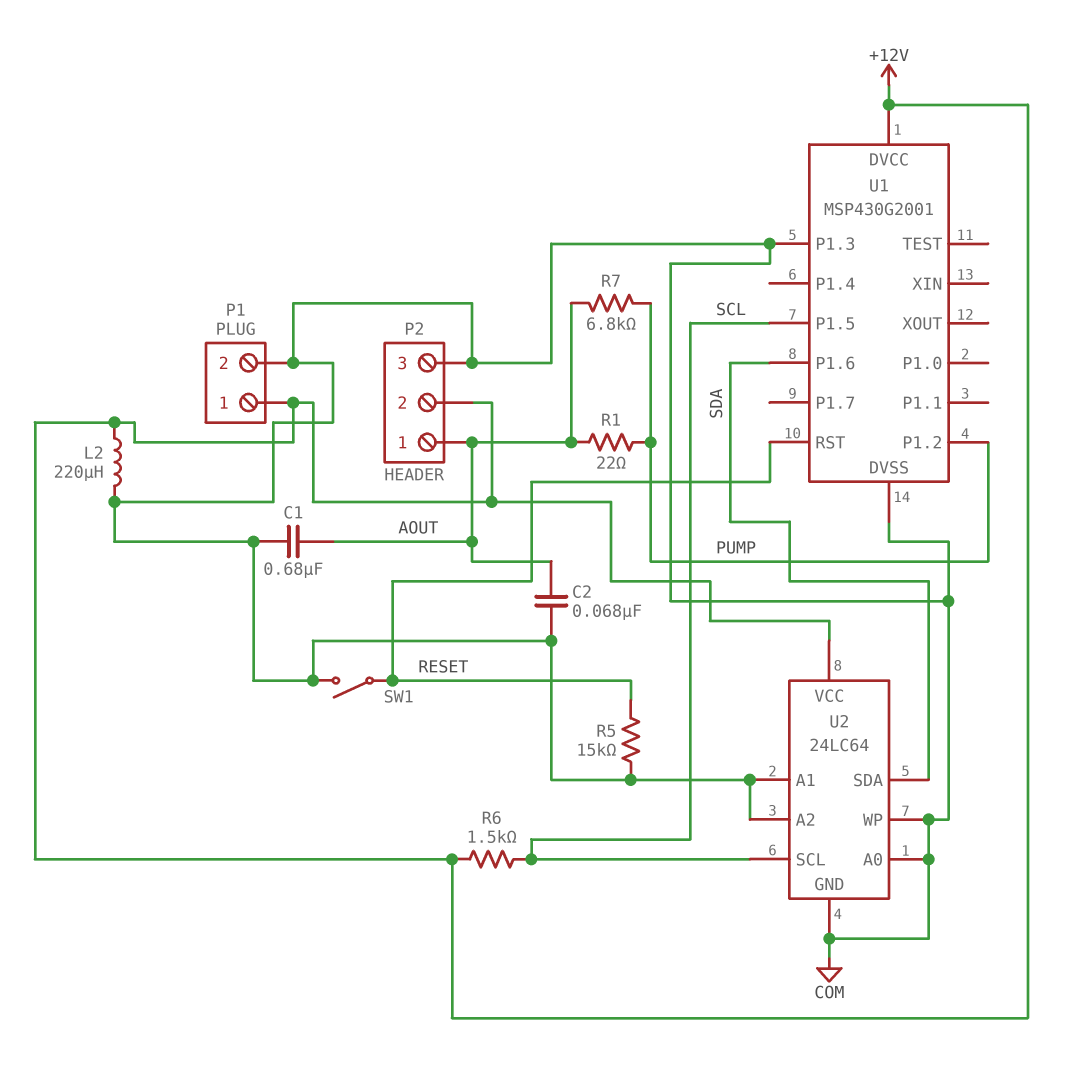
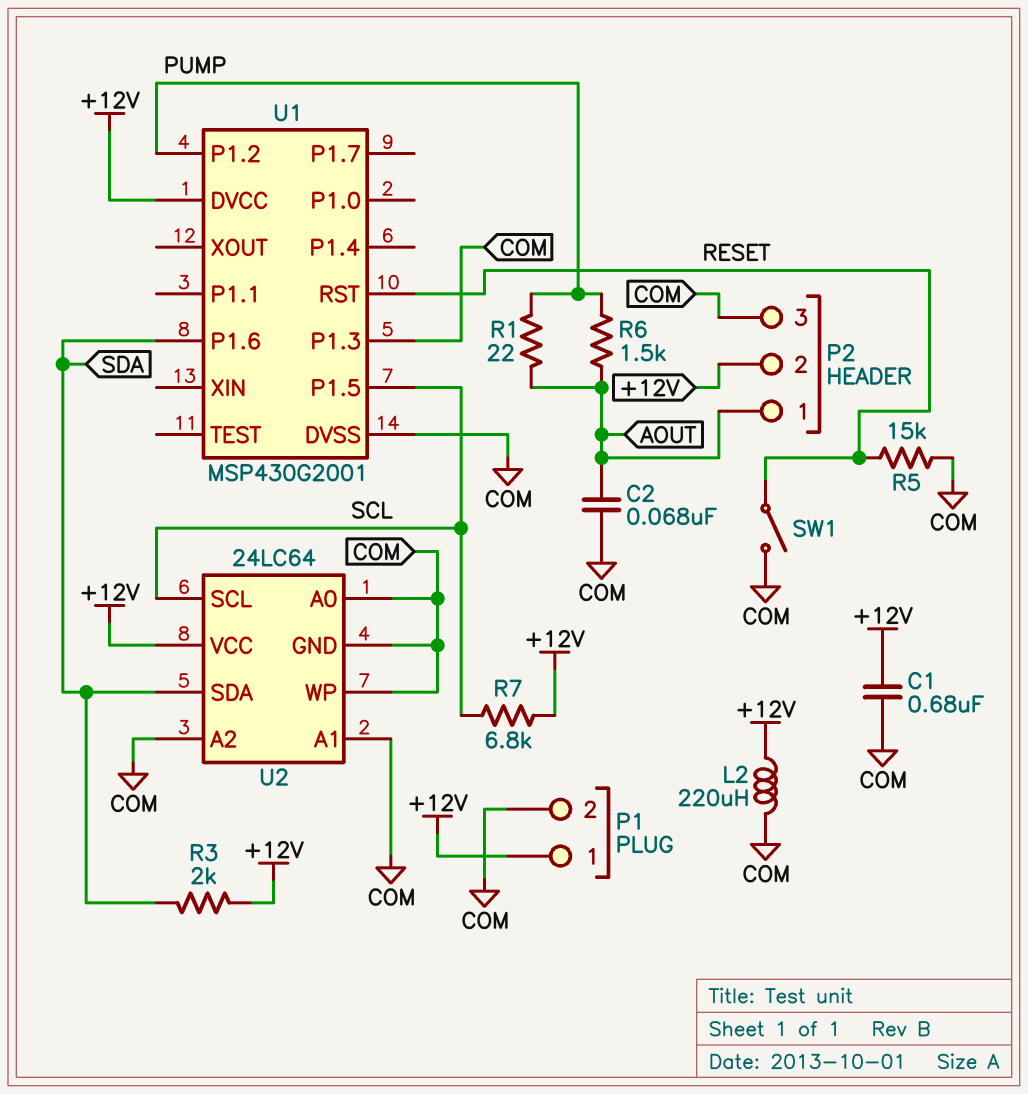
C1: 680nF (AOUT, COM) -> 680nF (+12V, COM)
R3: none -> 2k (+12V, SDA)
R6: 1.5k (+12V, SCL) -> 1.5k (AOUT, PUMP)
R7: 6.8k (AOUT, PUMP) -> 6.8k (+12V, SCL)

